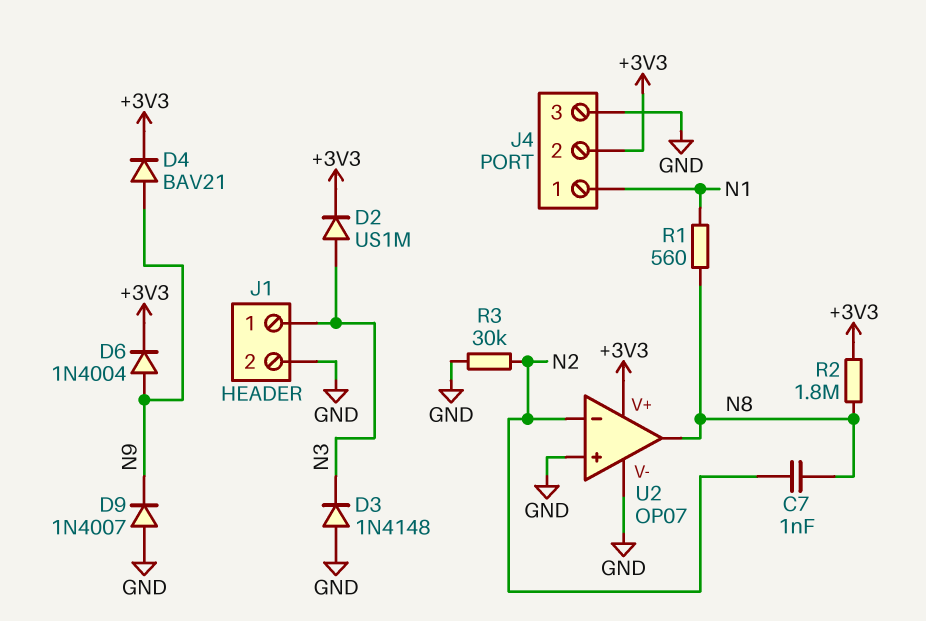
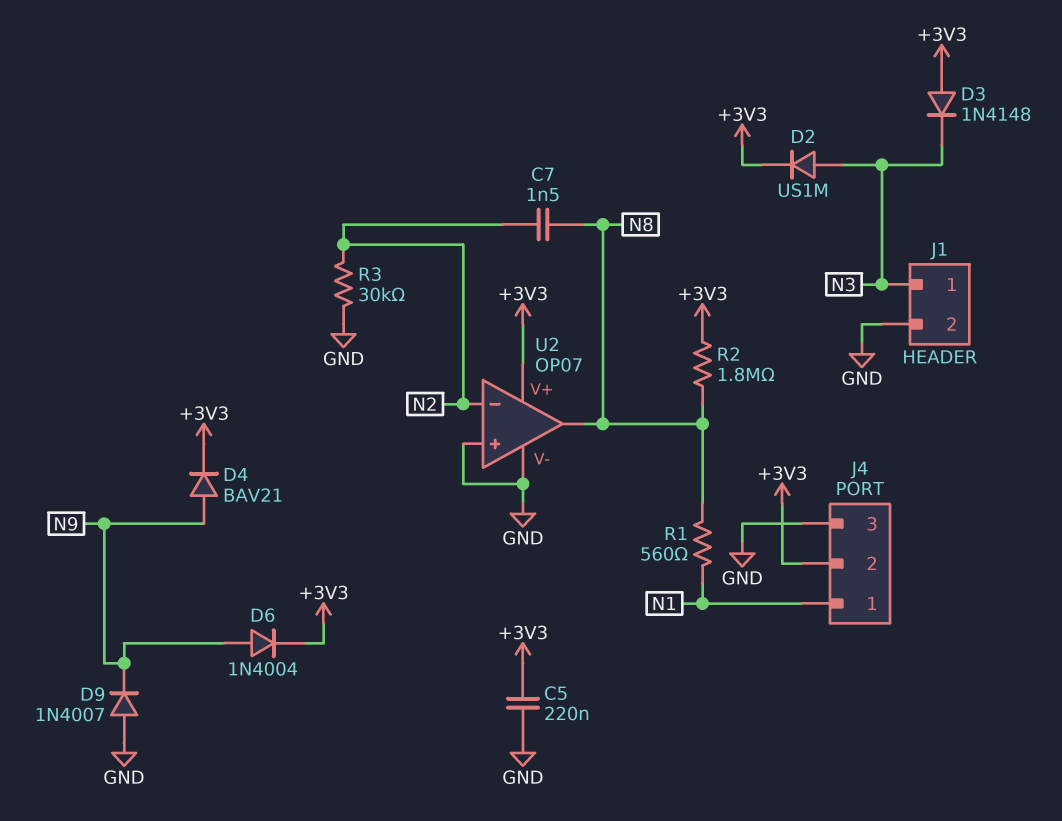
C5: none -> 220nF (+3V3, GND)
C7: 1nF (N2, N8) -> 1.5nF (N2, N8)
D3: diode 1N4148 (A GND, K N3) -> diode 1N4148 (A +3V3, K N3)

